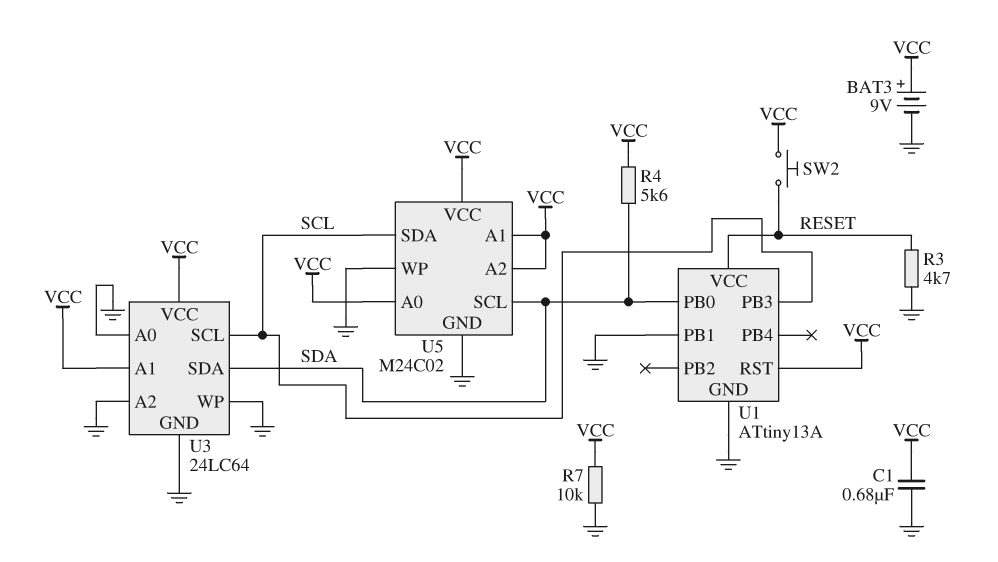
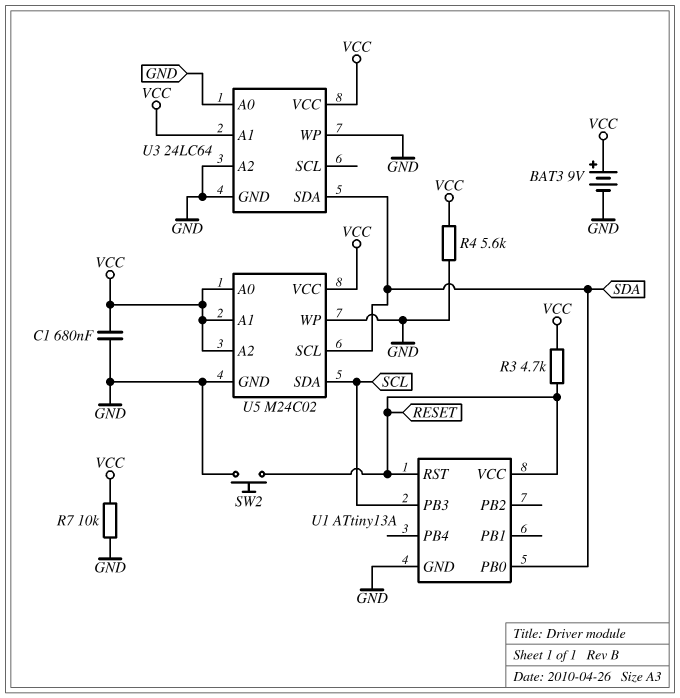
R3: 4.7k (GND, RESET) -> 4.7k (RESET, VCC)
R4: 5.6k (SDA, VCC) -> 5.6k (GND, VCC)
SW2: button (RESET, VCC) -> button (GND, RESET)
U1 pin PB1: GND -> none
U1 pin RST: VCC -> RESET
U3 pin SCL: SCL -> none

